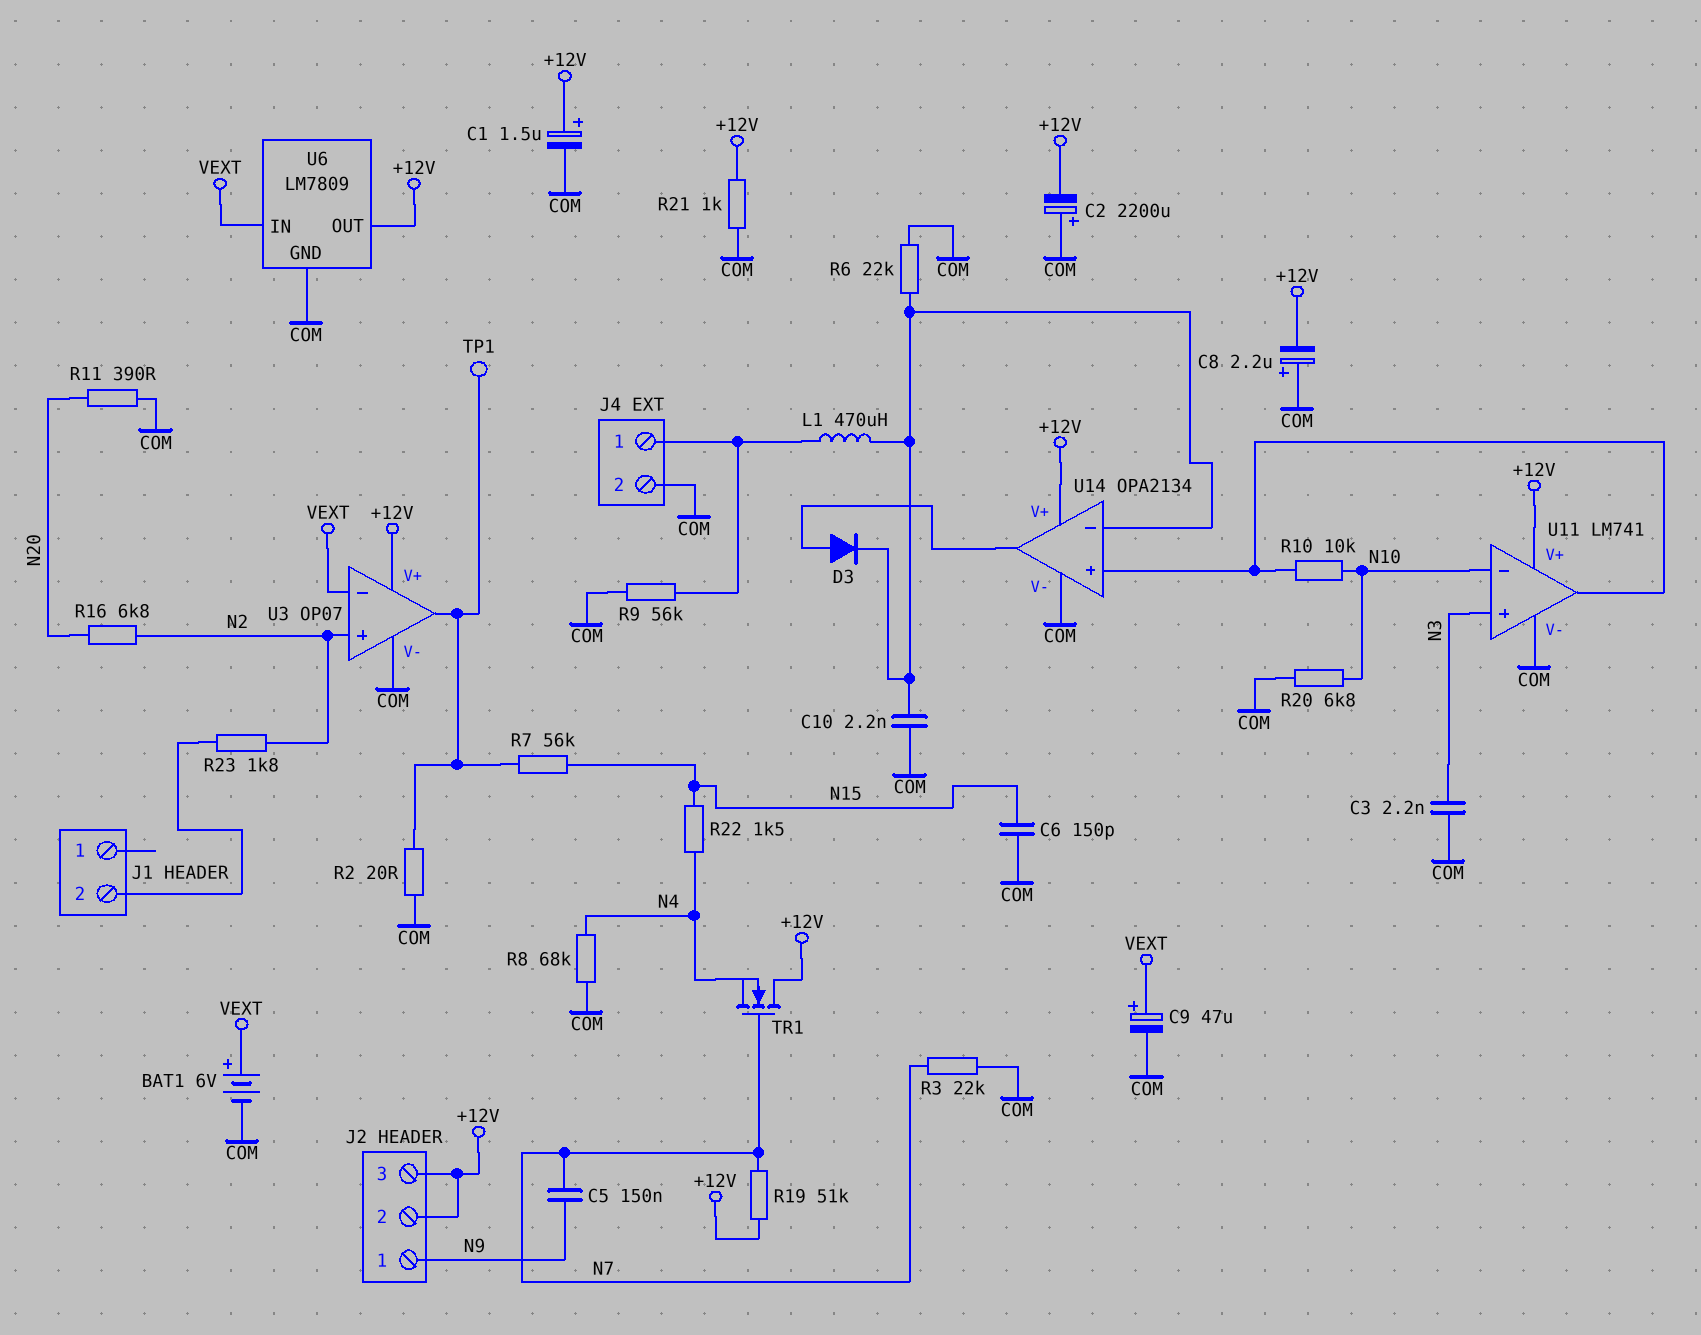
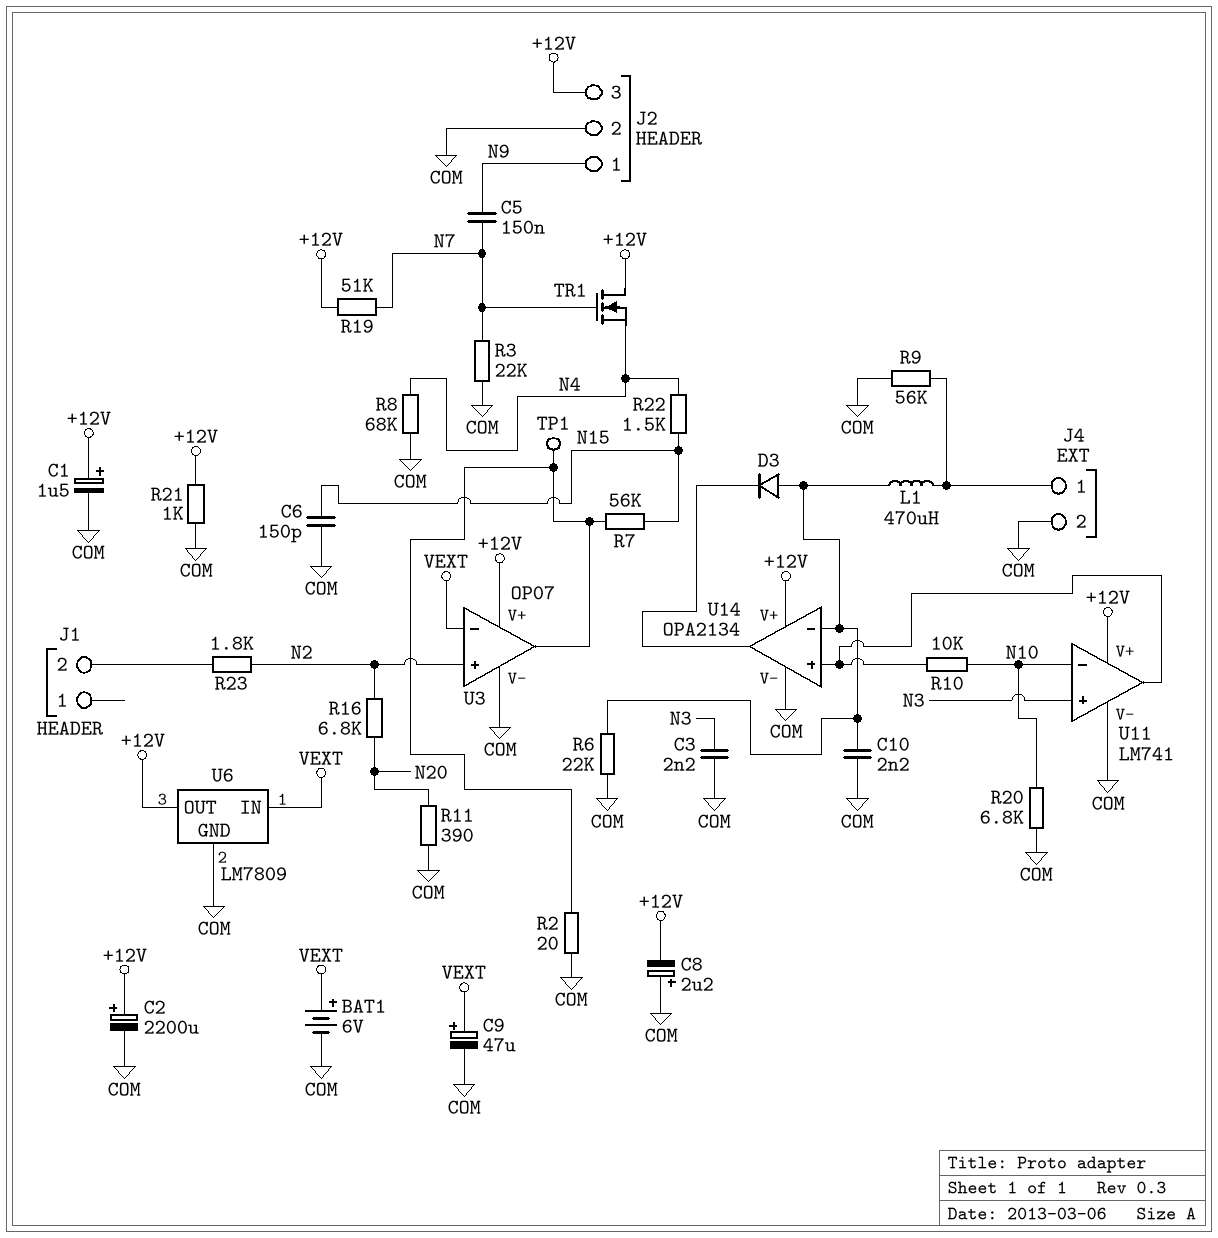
C2: 2200uF (plus COM, minus +12V) -> 2200uF (plus +12V, minus COM)
D3: diode (A U14/out, K U14/in-) -> diode (A U14/in-, K U14/out)
J2 pin 2: +12V -> COM

